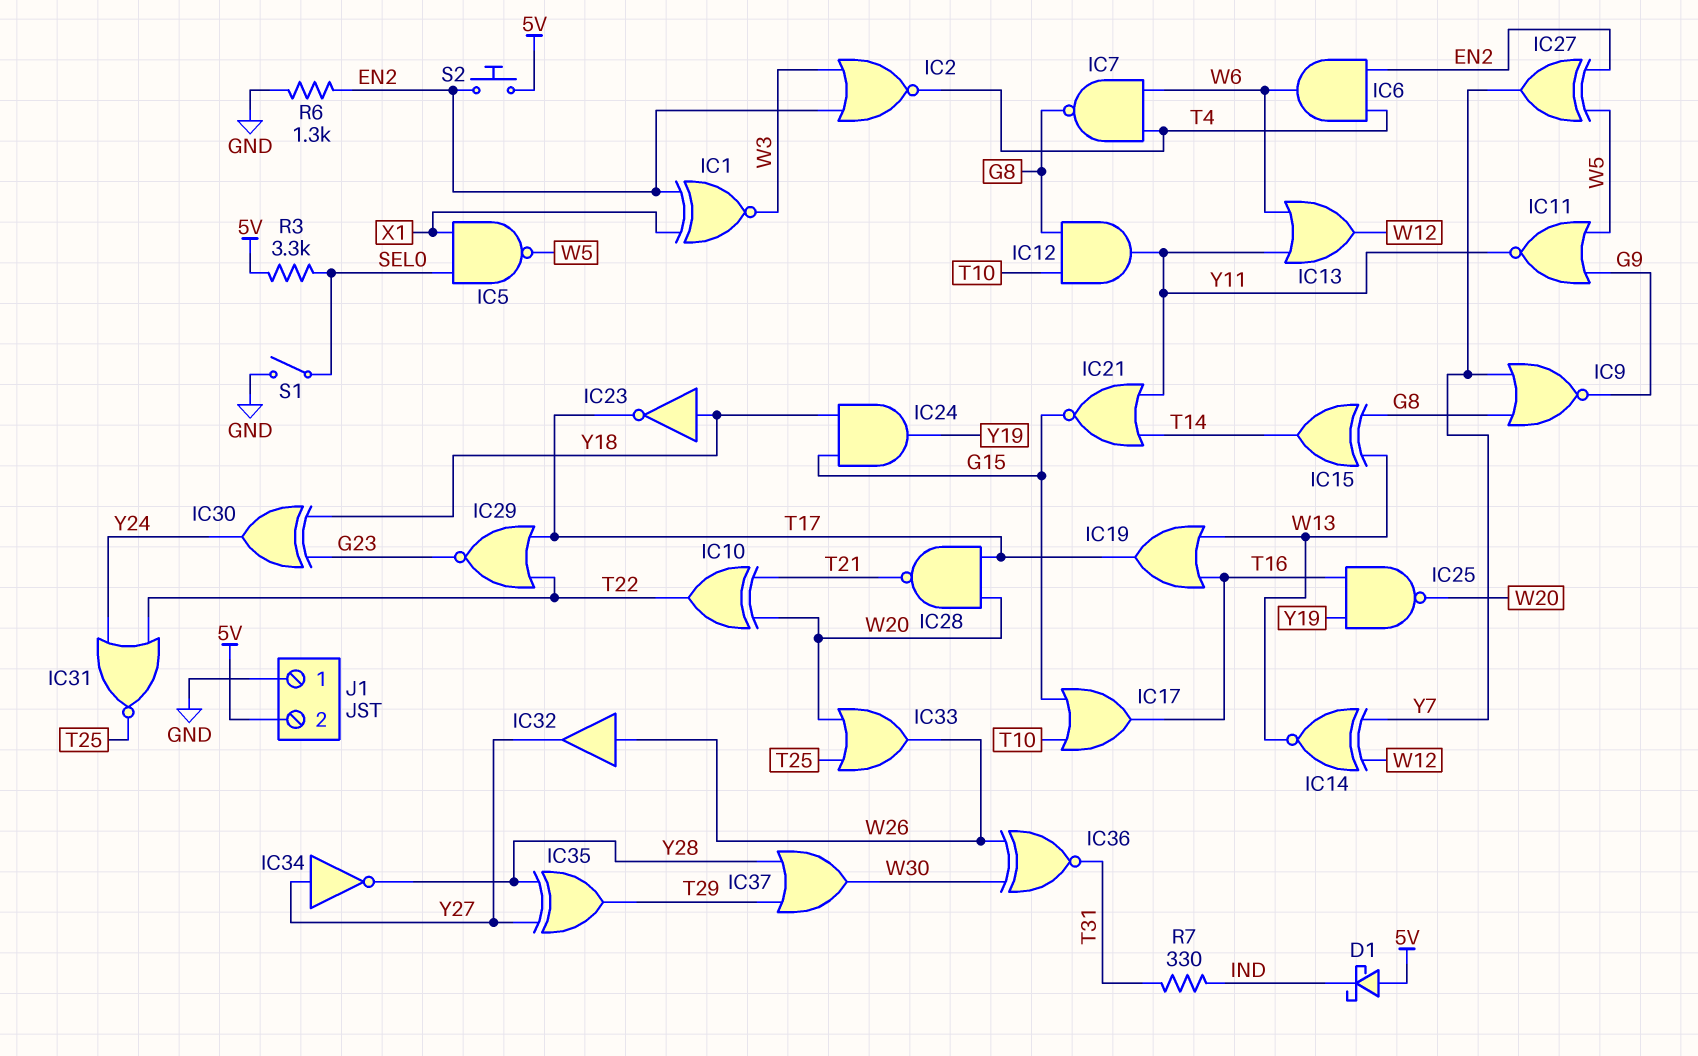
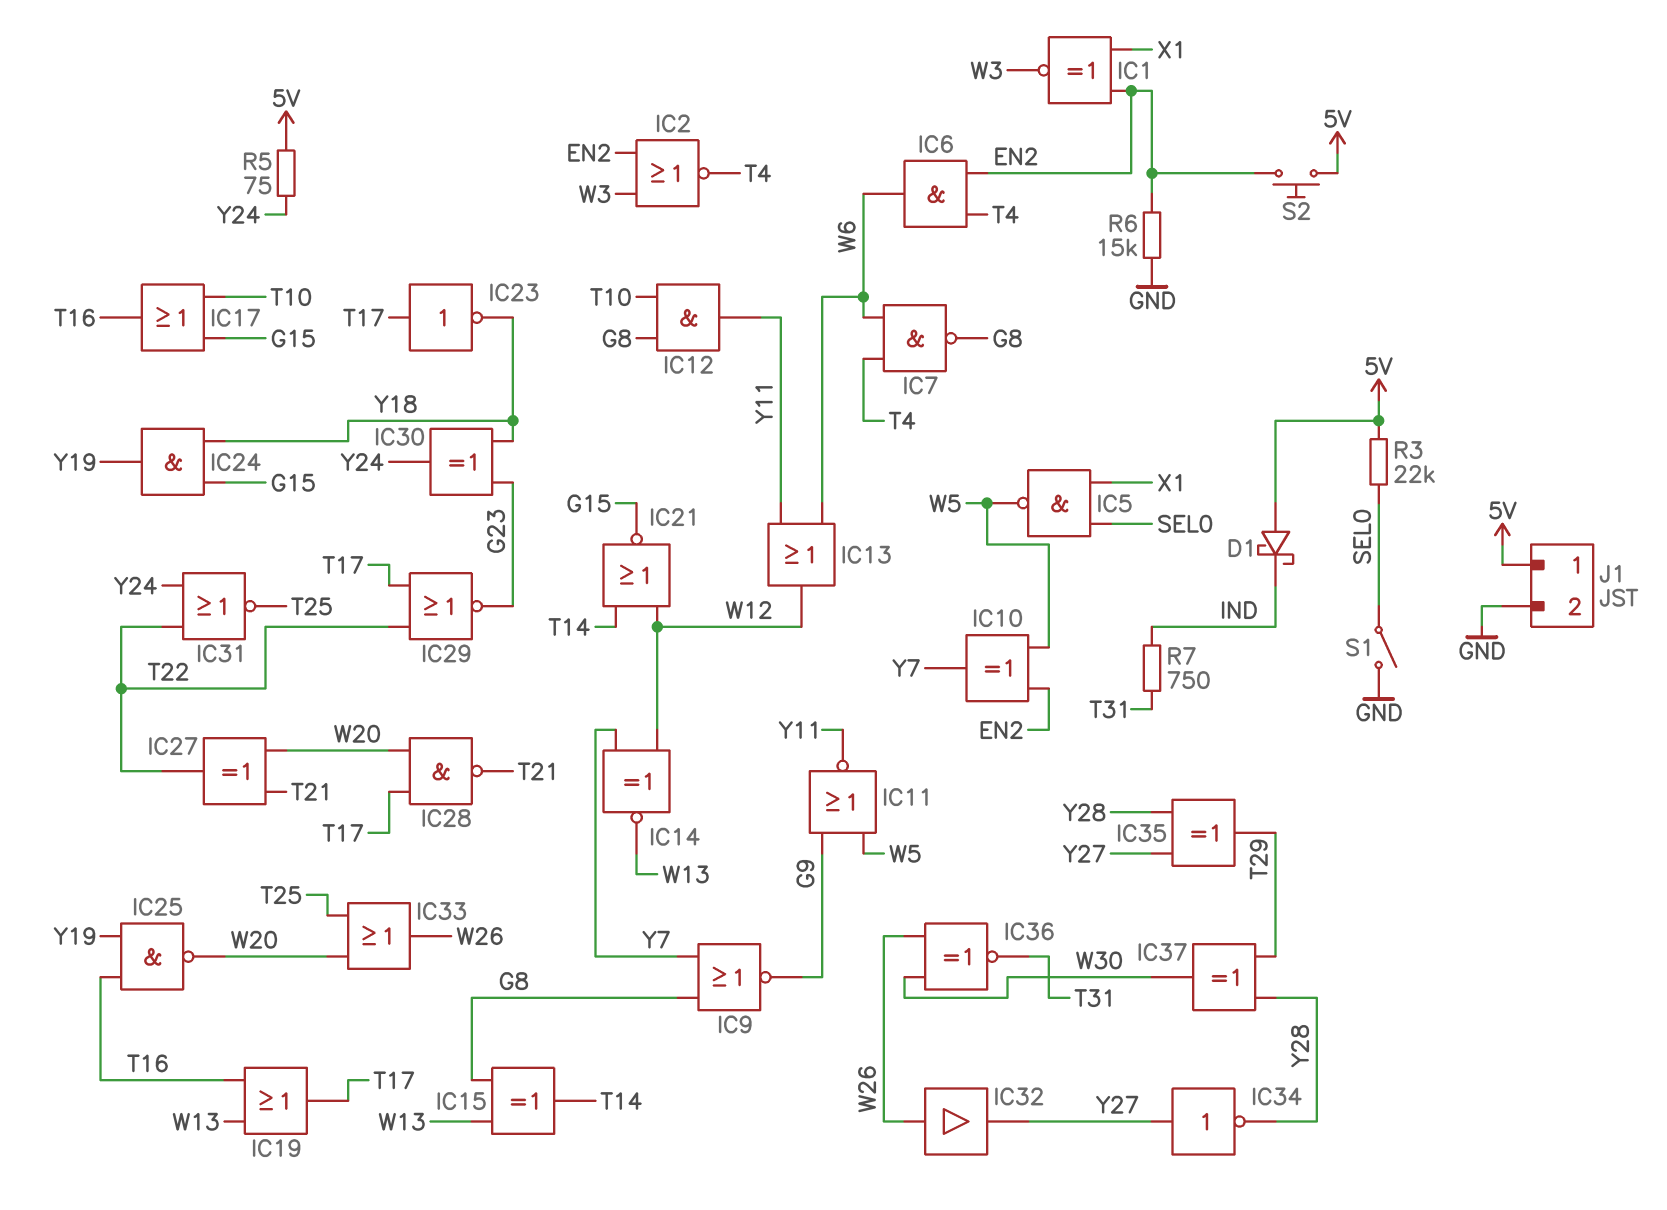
IC10: XOR (in T21, in W20, out T22) -> XOR (in EN2, in W5, out Y7)
IC21: NOR (in T14, in Y11, out G15) -> NOR (in T14, in W12, out G15)
IC23: NOT (in Y18, out T17) -> NOT (in T17, out Y18)
IC27: XOR (in EN2, in W5, out Y7) -> XOR (in T21, in W20, out T22)
IC37: OR (in T29, in Y28, out W30) -> XOR (in T29, in Y28, out W30)
J1 pin 1: GND -> 5V
J1 pin 2: 5V -> GND
R3: 3.3k (5V, SEL0) -> 22k (5V, SEL0)
R5: none -> 75 (5V, Y24)
R6: 1.3k (EN2, GND) -> 15k (EN2, GND)
R7: 330 (IND, T31) -> 750 (IND, T31)

